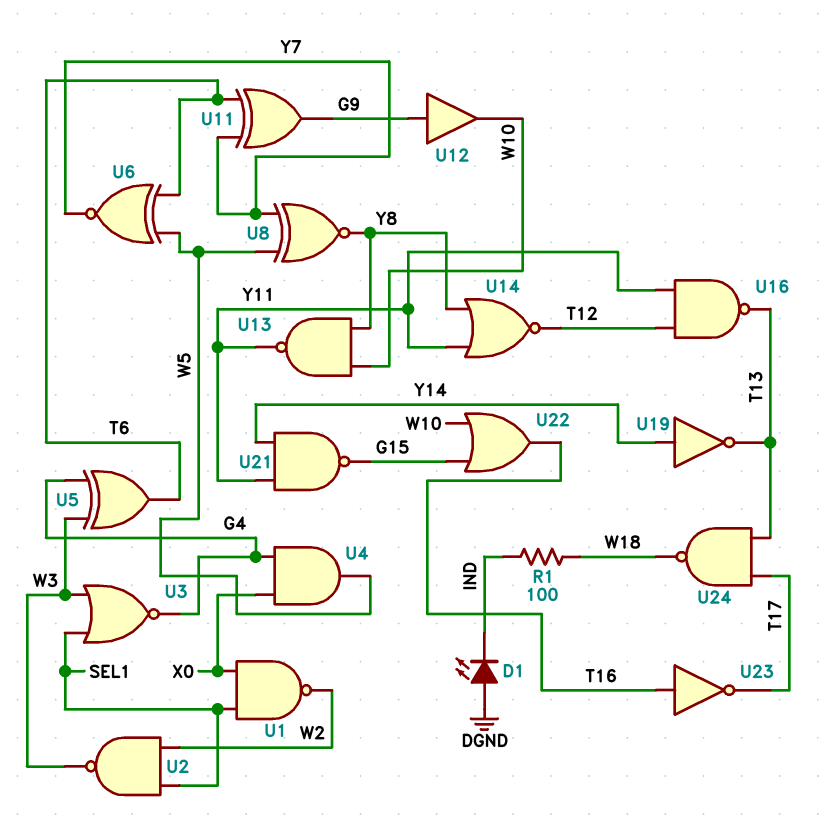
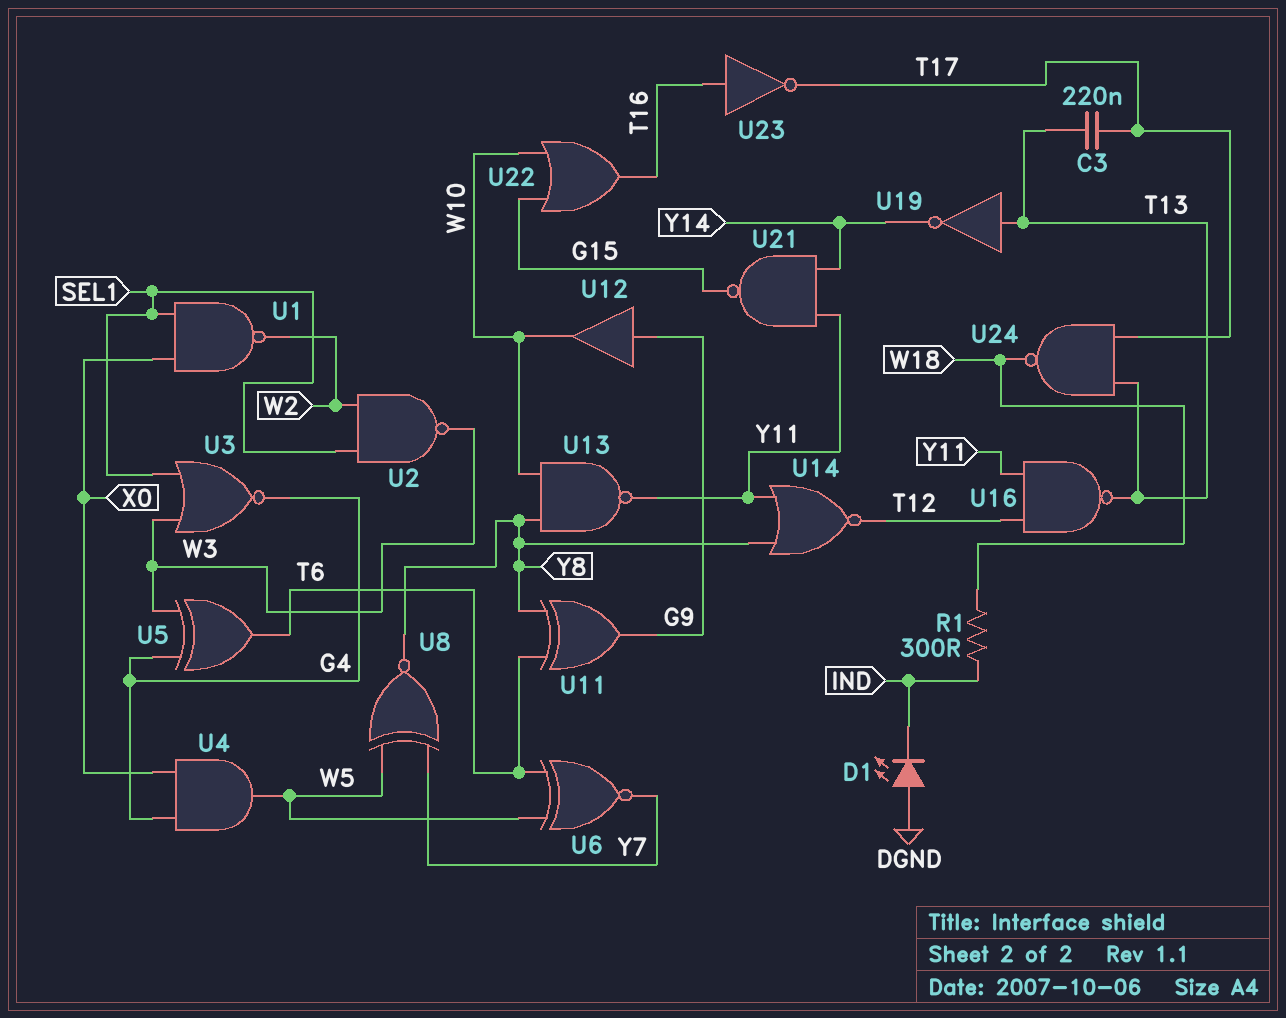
C3: none -> 220nF (T13, T17)
R1: 100 (IND, W18) -> 300 (IND, W18)
U11: XOR (in T6, in Y7, out G9) -> XOR (in T6, in Y8, out G9)
U19: NOT (in Y14, out T13) -> NOT (in T13, out Y14)

